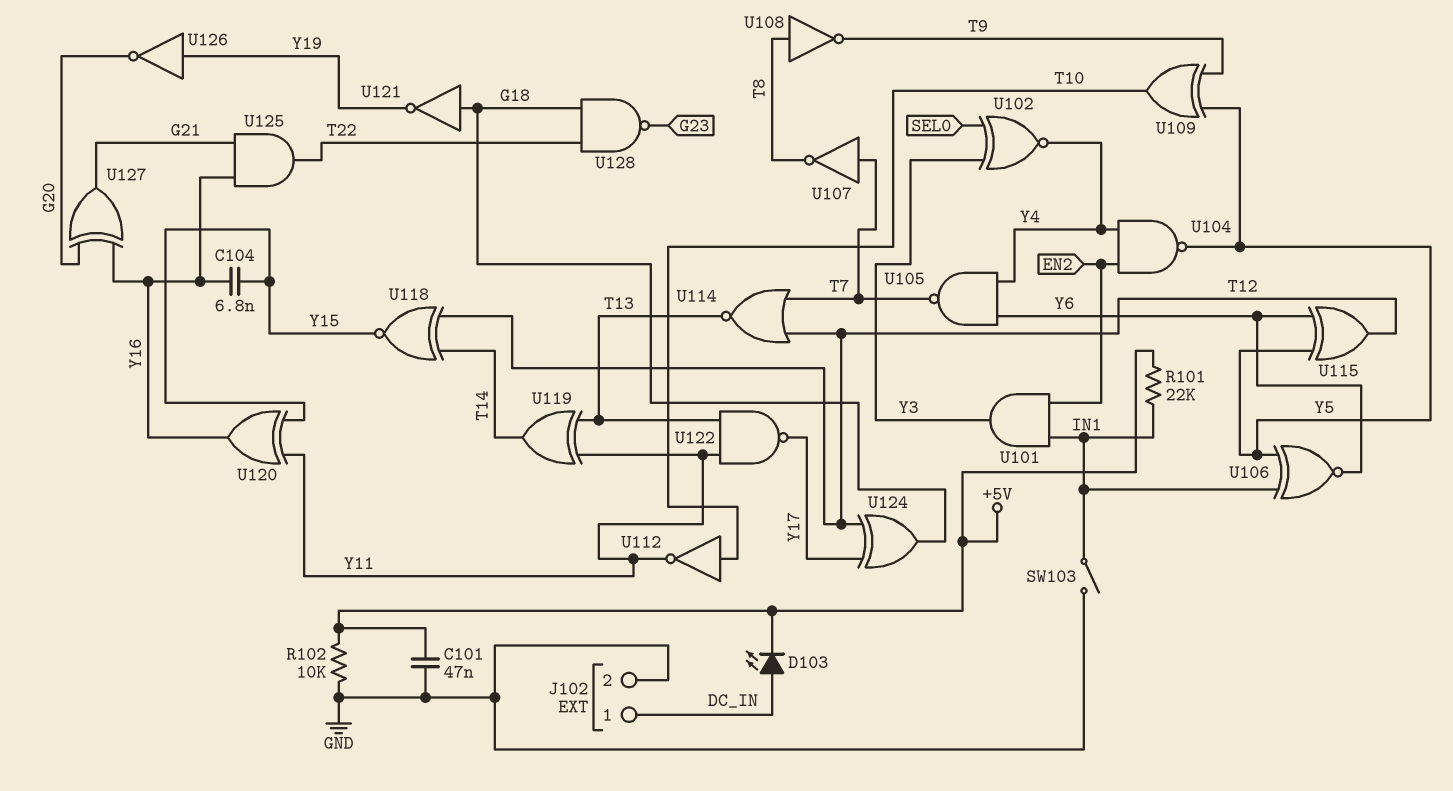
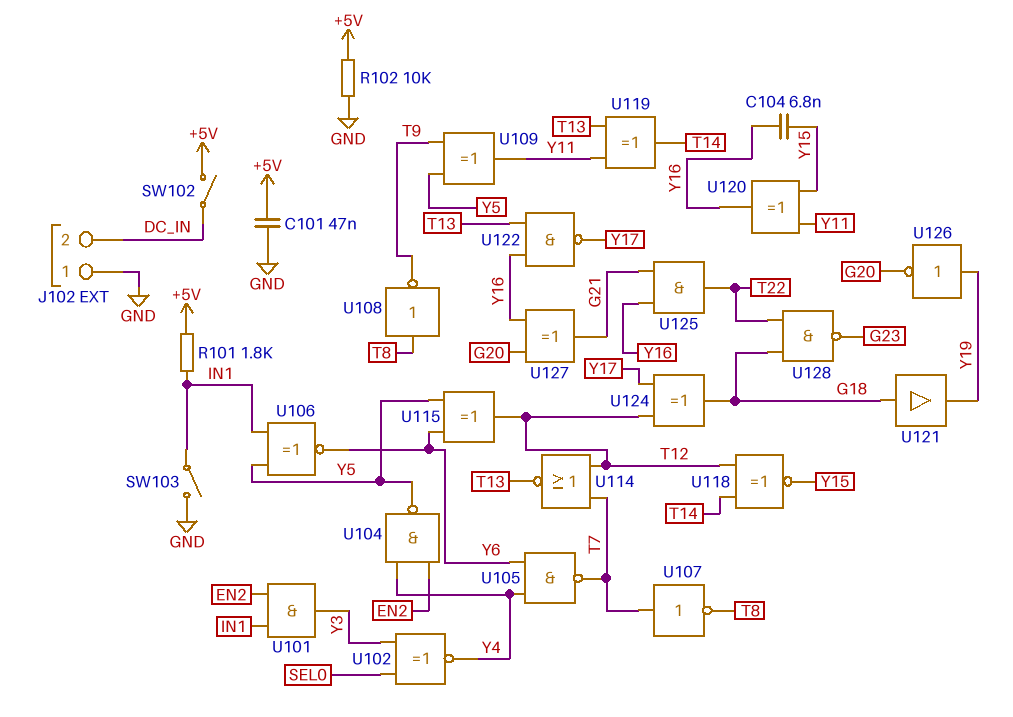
D103: LED (A DC_IN, K +5V) -> none
J102 pin 1: DC_IN -> GND
J102 pin 2: GND -> DC_IN
R101: 22k (+5V, IN1) -> 1.8k (+5V, IN1)
SW102: none -> switch (+5V, DC_IN)
U109: XOR (in T9, in Y5, out T10) -> XOR (in T9, in Y5, out Y11)
U112: NOT (in T10, out Y11) -> none
U121: NOT (in G18, out Y19) -> buffer (in G18, out Y19)
U122: NAND (in T13, in Y11, out Y17) -> NAND (in T13, in Y16, out Y17)

